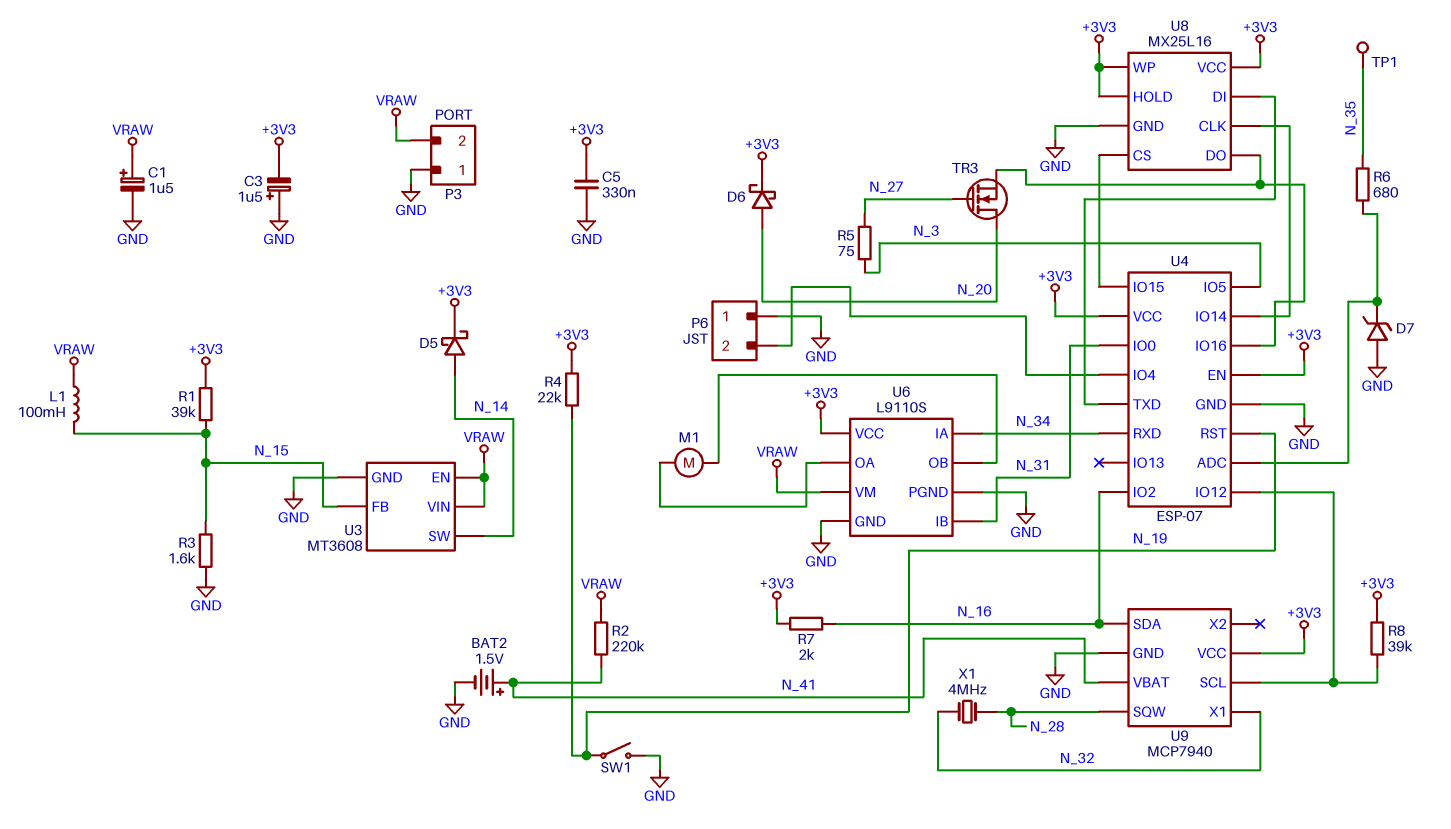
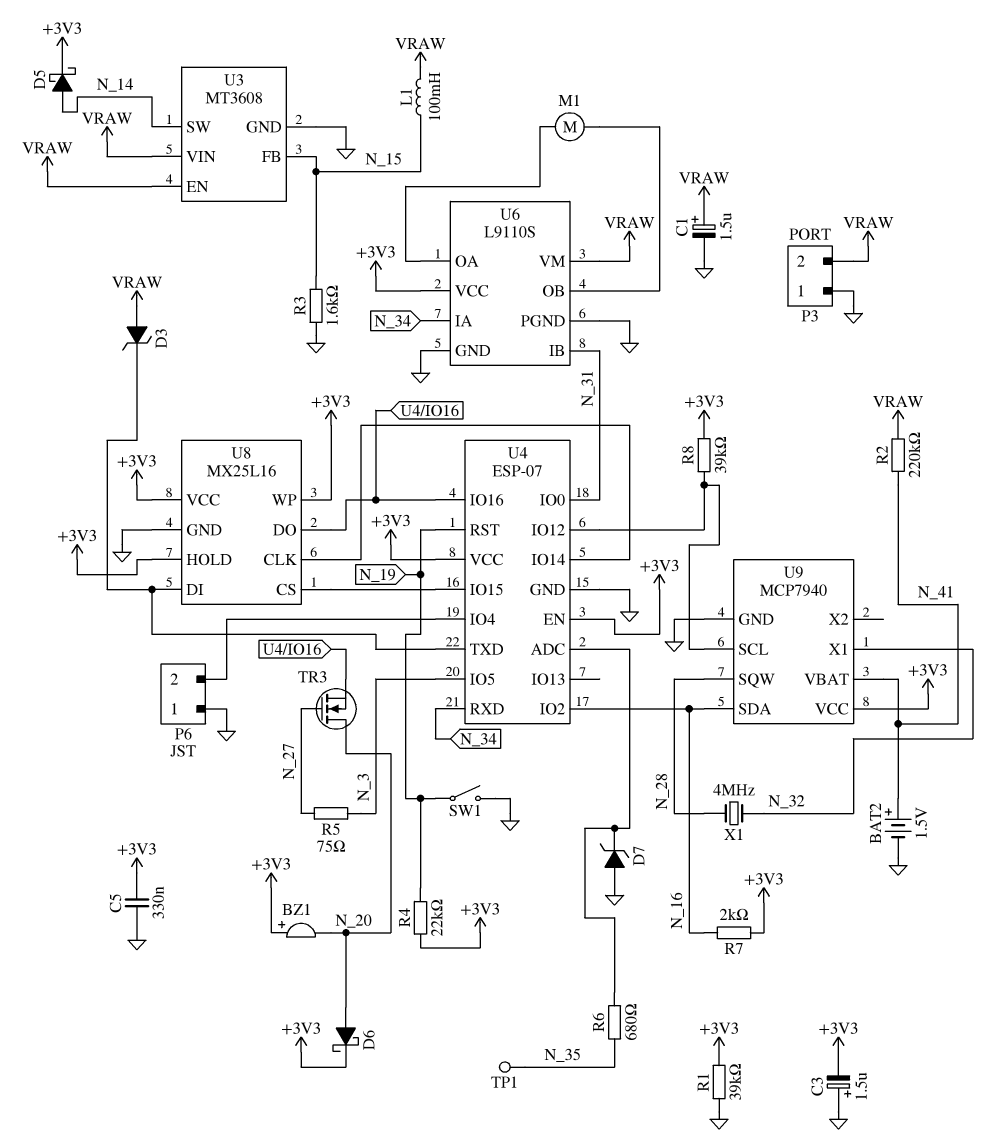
BZ1: none -> buzzer (plus +3V3, minus N_20)
D3: none -> zener (A VRAW, K U4/TXD)
R1: 39k (+3V3, N_15) -> 39k (+3V3, GND)

